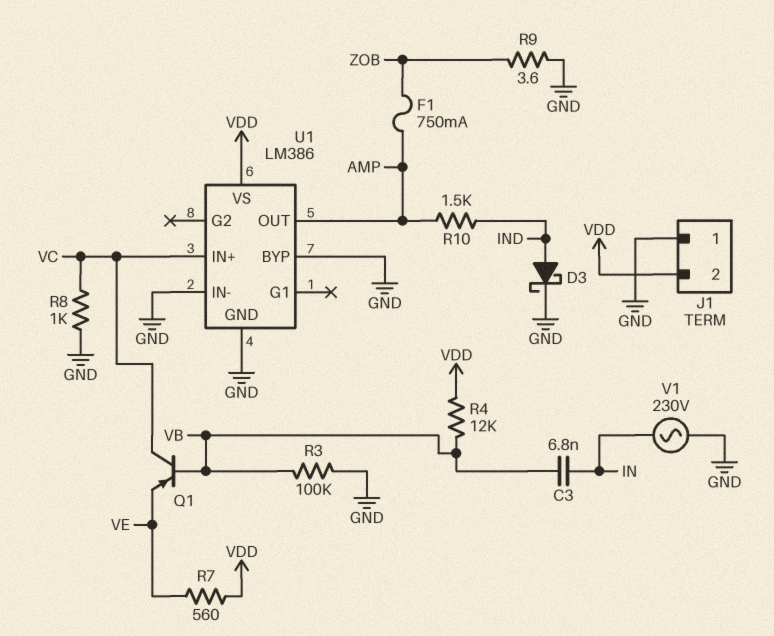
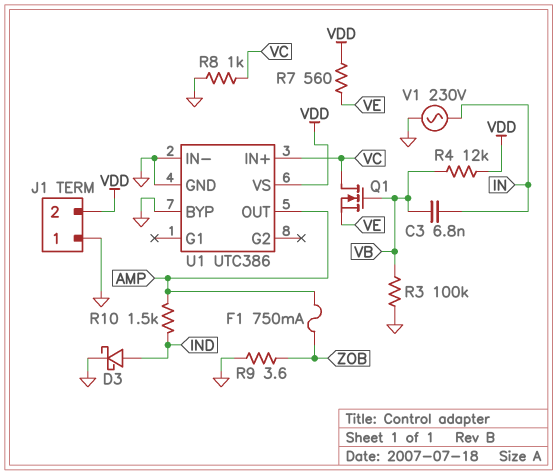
Q1: PNP (B VB, C VC, E VE) -> NMOS (G VB, D VC, S VE)
U1: LM386 -> UTC386

